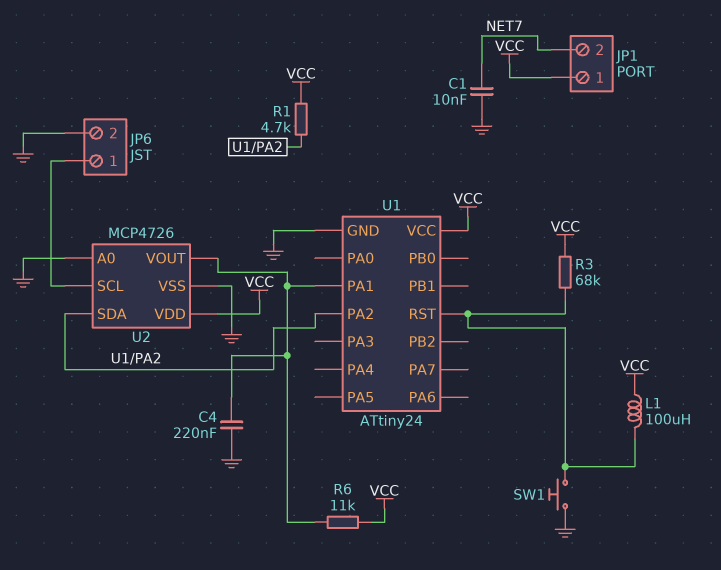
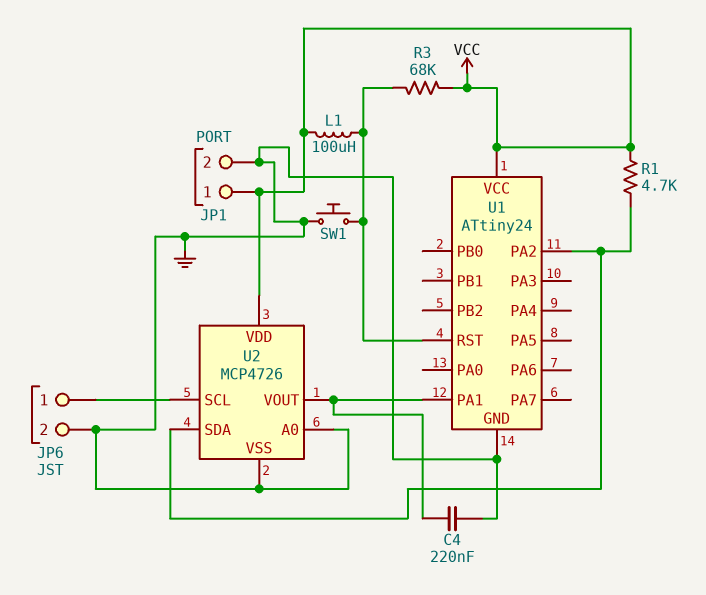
C1: 10nF (GND, NET7) -> none
JP1 pin 2: NET7 -> GND
R6: 11k (U1/PA1, VCC) -> none

